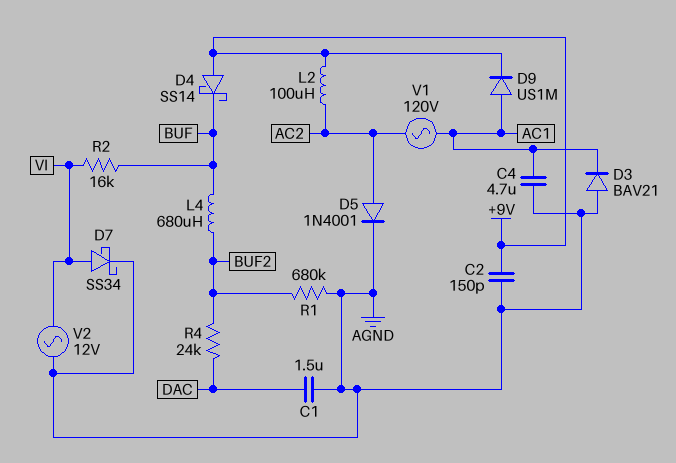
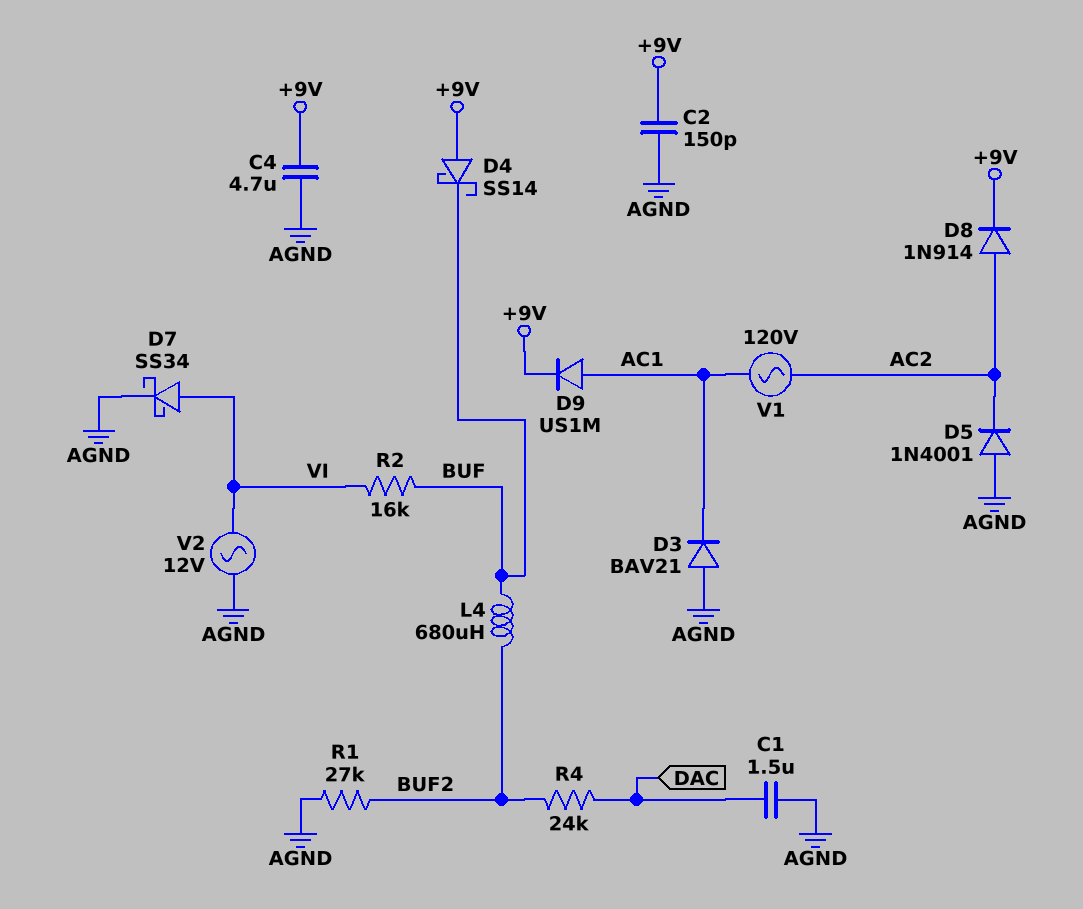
C4: 4.7uF (AC1, AGND) -> 4.7uF (+9V, AGND)
D5: diode 1N4001 (A AC2, K AGND) -> diode 1N4001 (A AGND, K AC2)
D8: none -> diode 1N914 (A AC2, K +9V)
L2: 100uH (+9V, AC2) -> none
R1: 680k (AGND, BUF2) -> 27k (AGND, BUF2)

